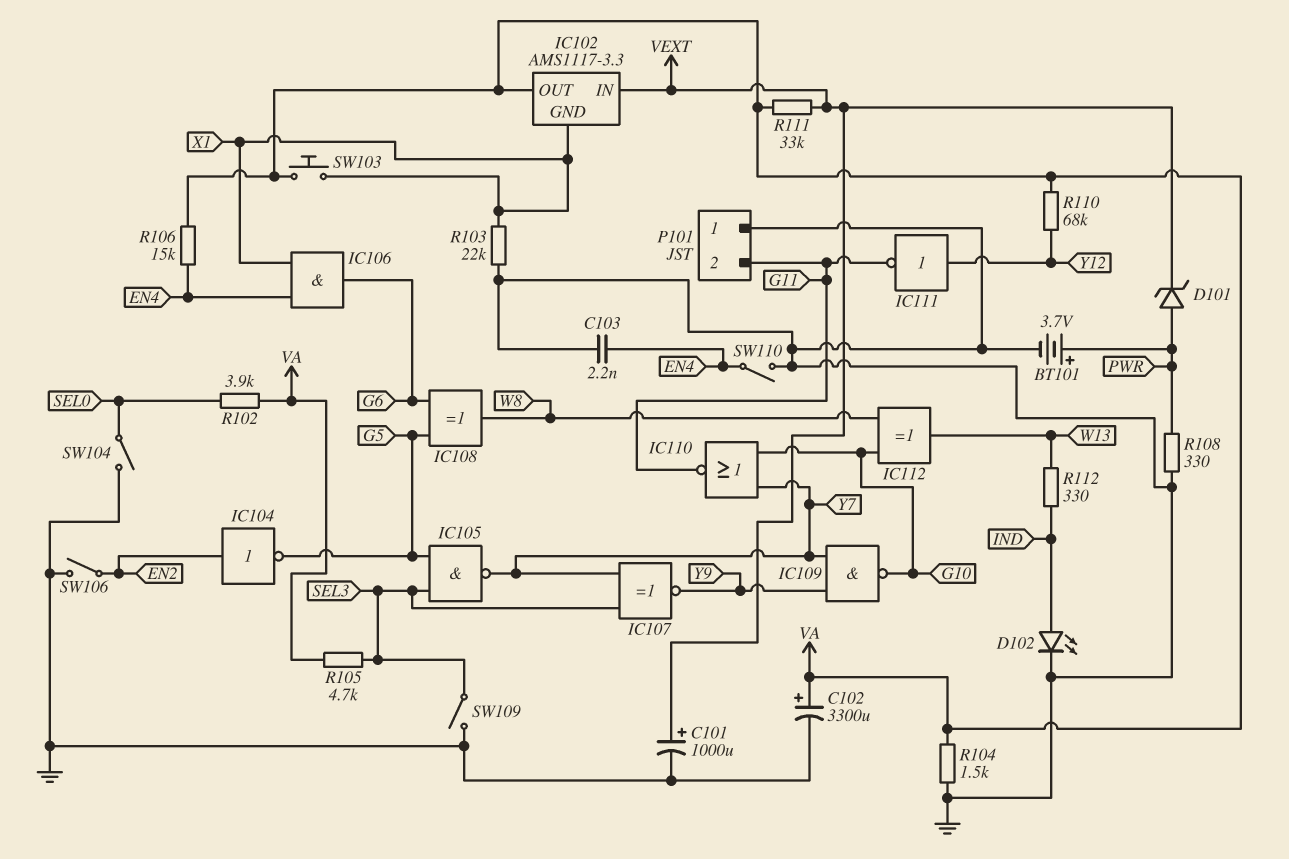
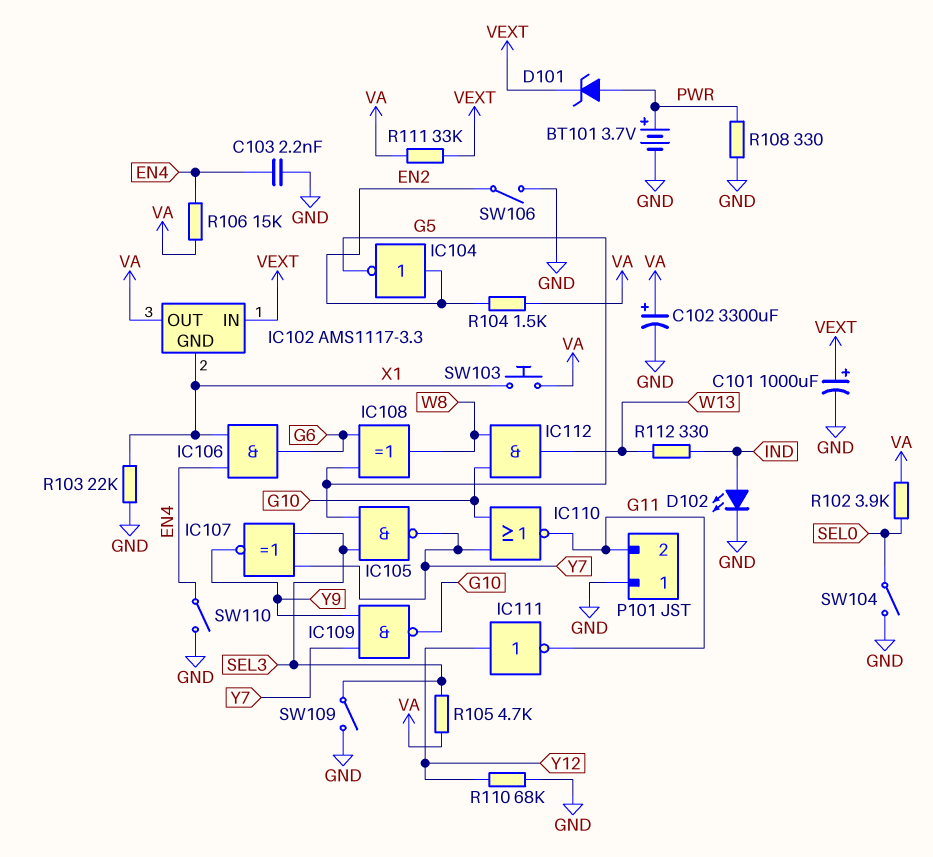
IC112: XOR (in G10, in W8, out W13) -> AND (in G10, in W8, out W13)
R104: 1.5k (GND, VA) -> 1.5k (EN2, VA)
R110: 68k (VA, Y12) -> 68k (GND, Y12)

